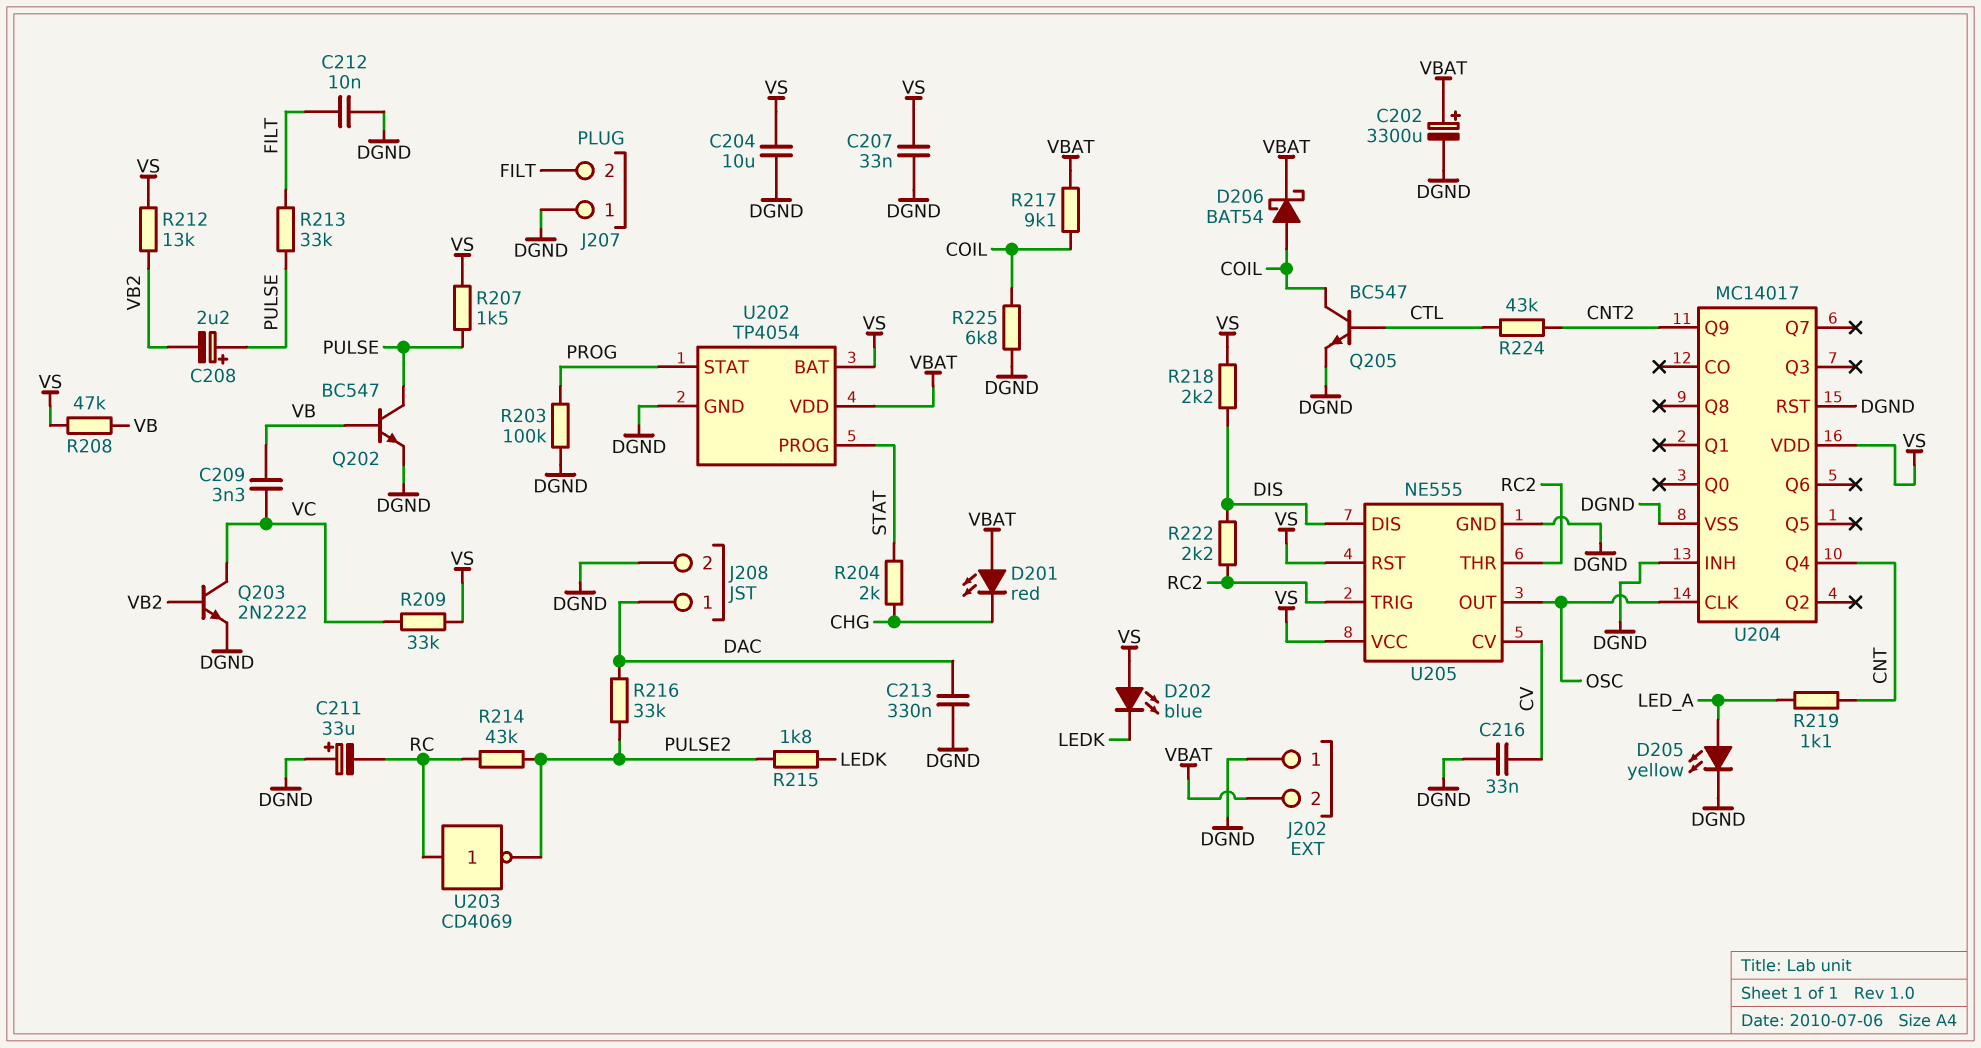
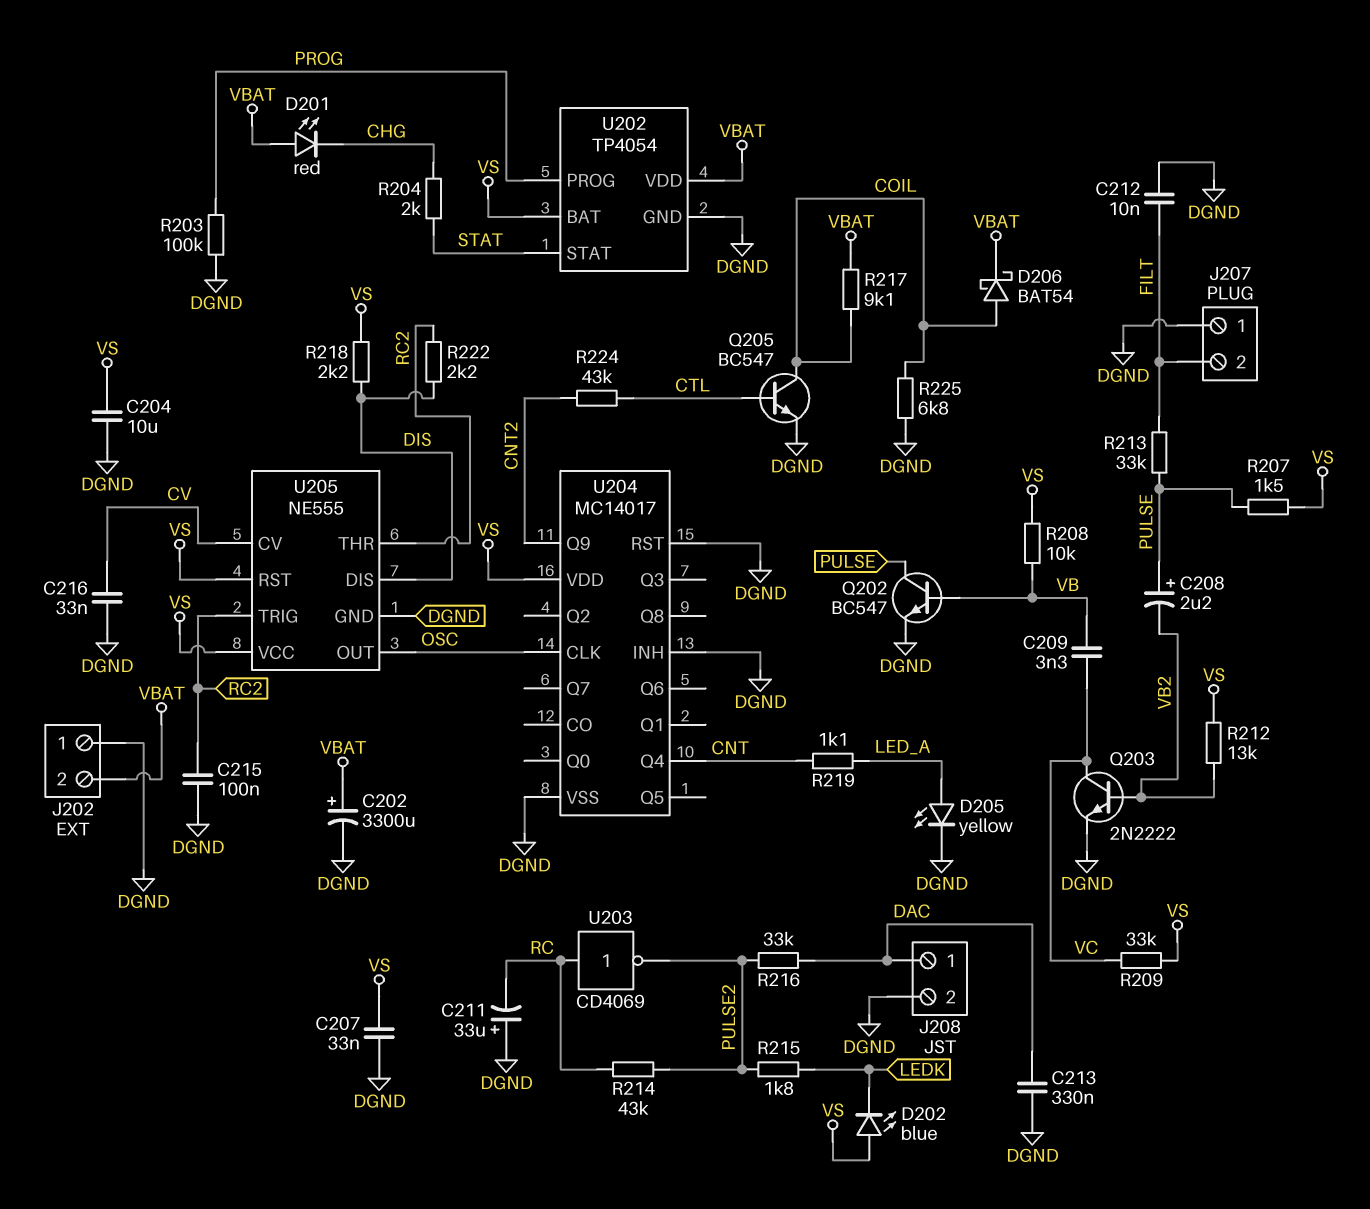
C215: none -> 100nF (DGND, RC2)
R208: 47k (VB, VS) -> 10k (VB, VS)
U202 pin PROG: STAT -> PROG
U202 pin STAT: PROG -> STAT

